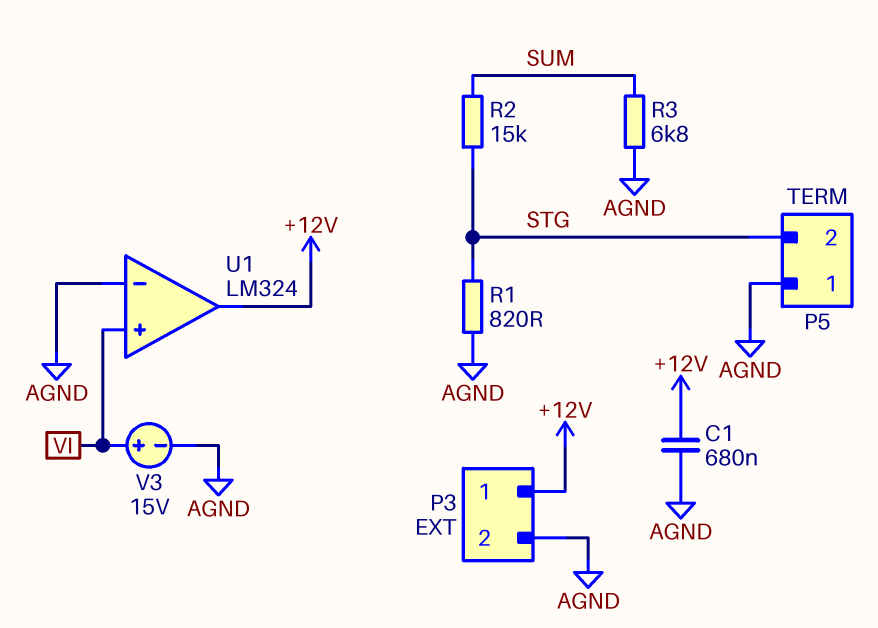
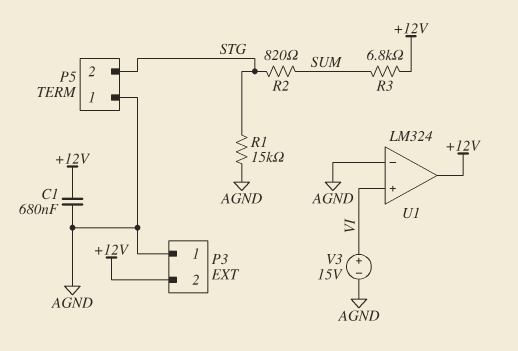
P3 pin 1: +12V -> AGND
P3 pin 2: AGND -> +12V
R1: 820 (AGND, STG) -> 15k (AGND, STG)
R2: 15k (STG, SUM) -> 820 (STG, SUM)
R3: 6.8k (AGND, SUM) -> 6.8k (+12V, SUM)

